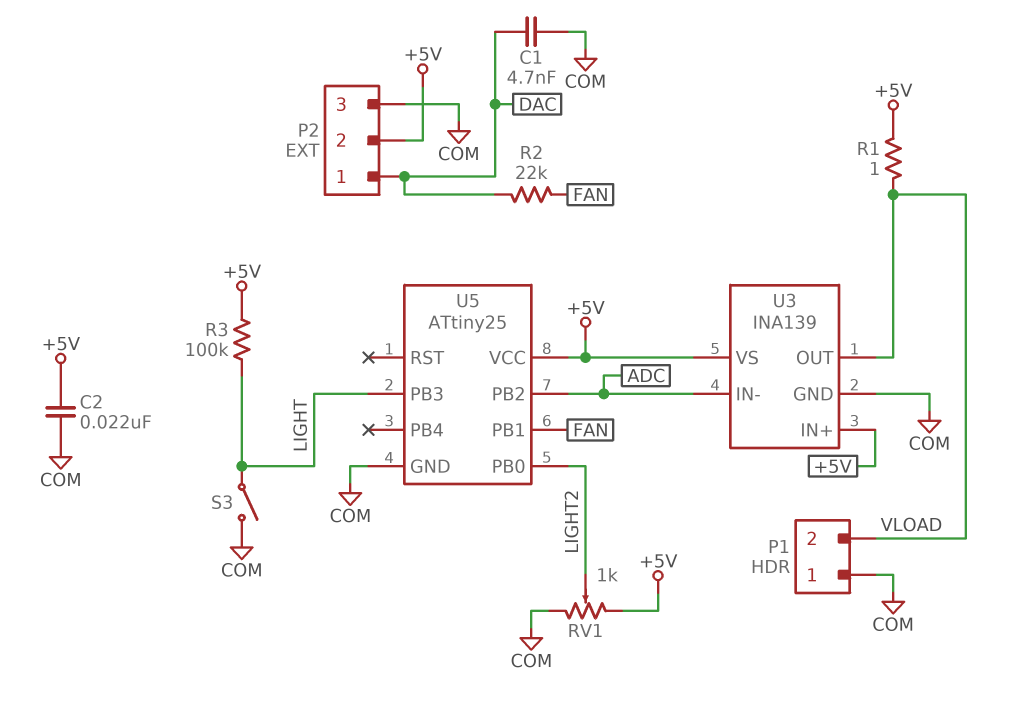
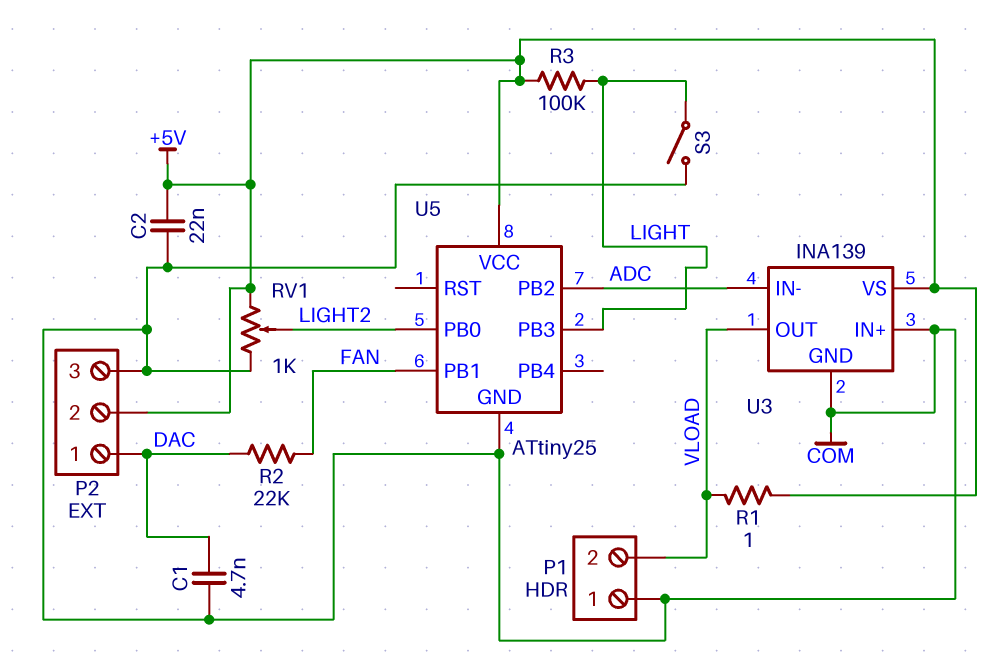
U3 pin IN+: +5V -> COM

